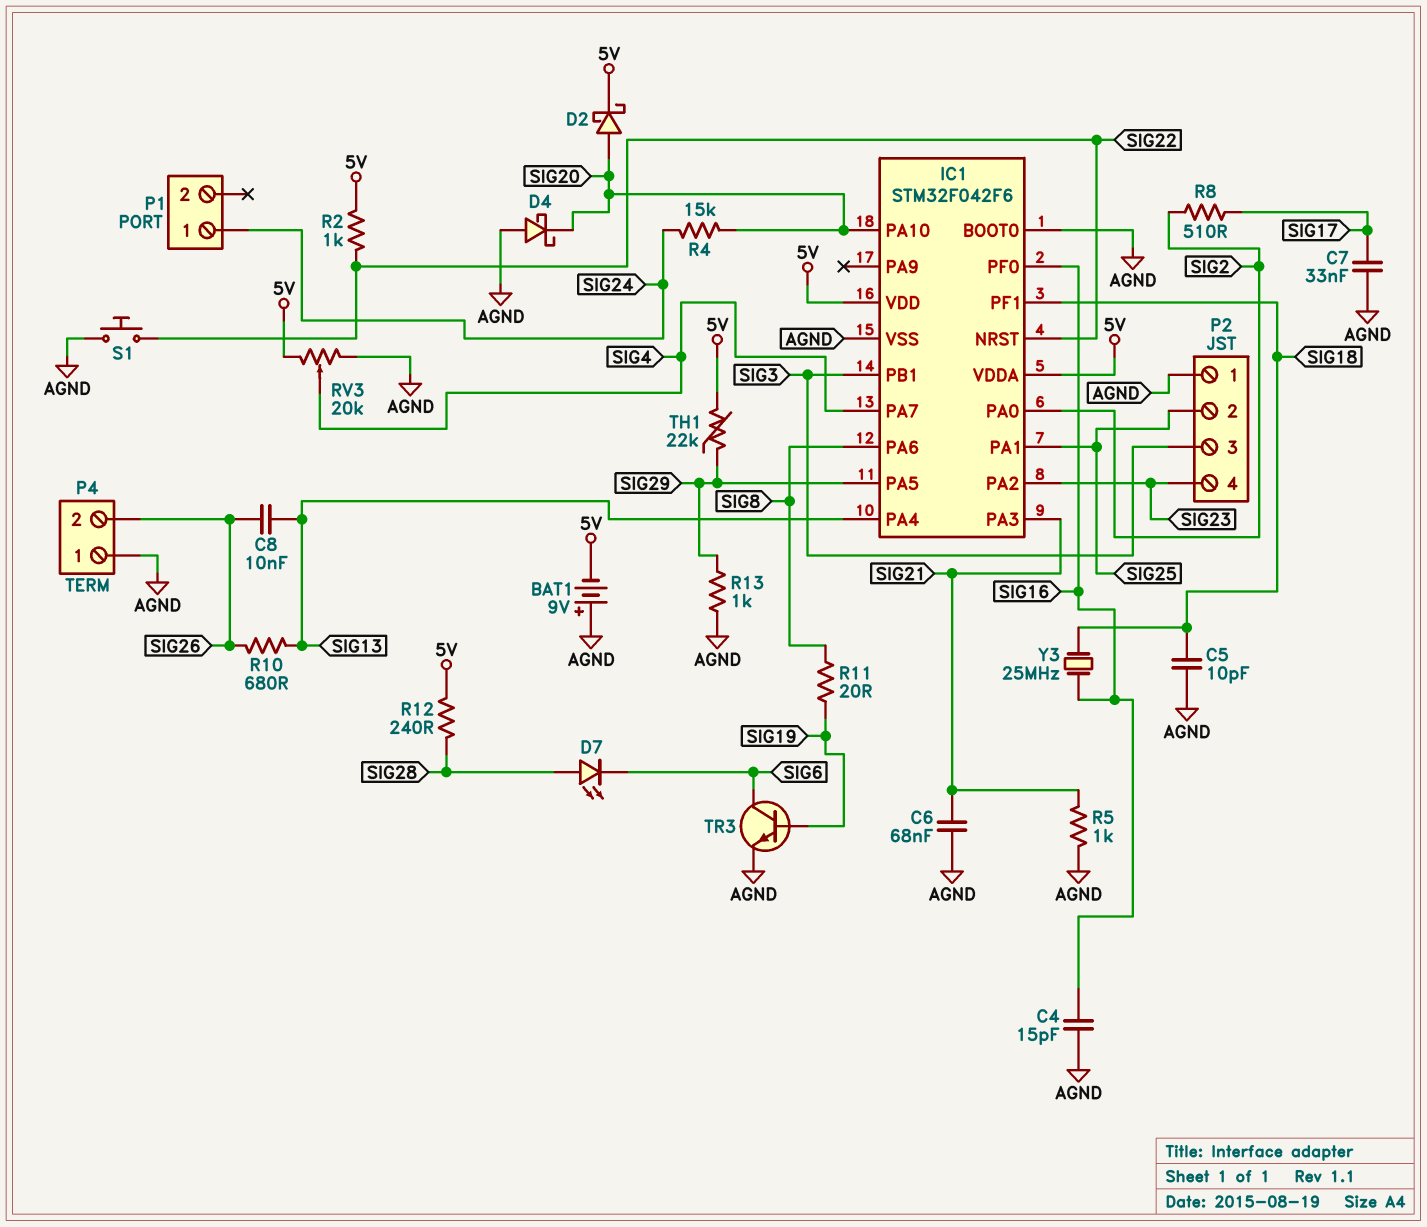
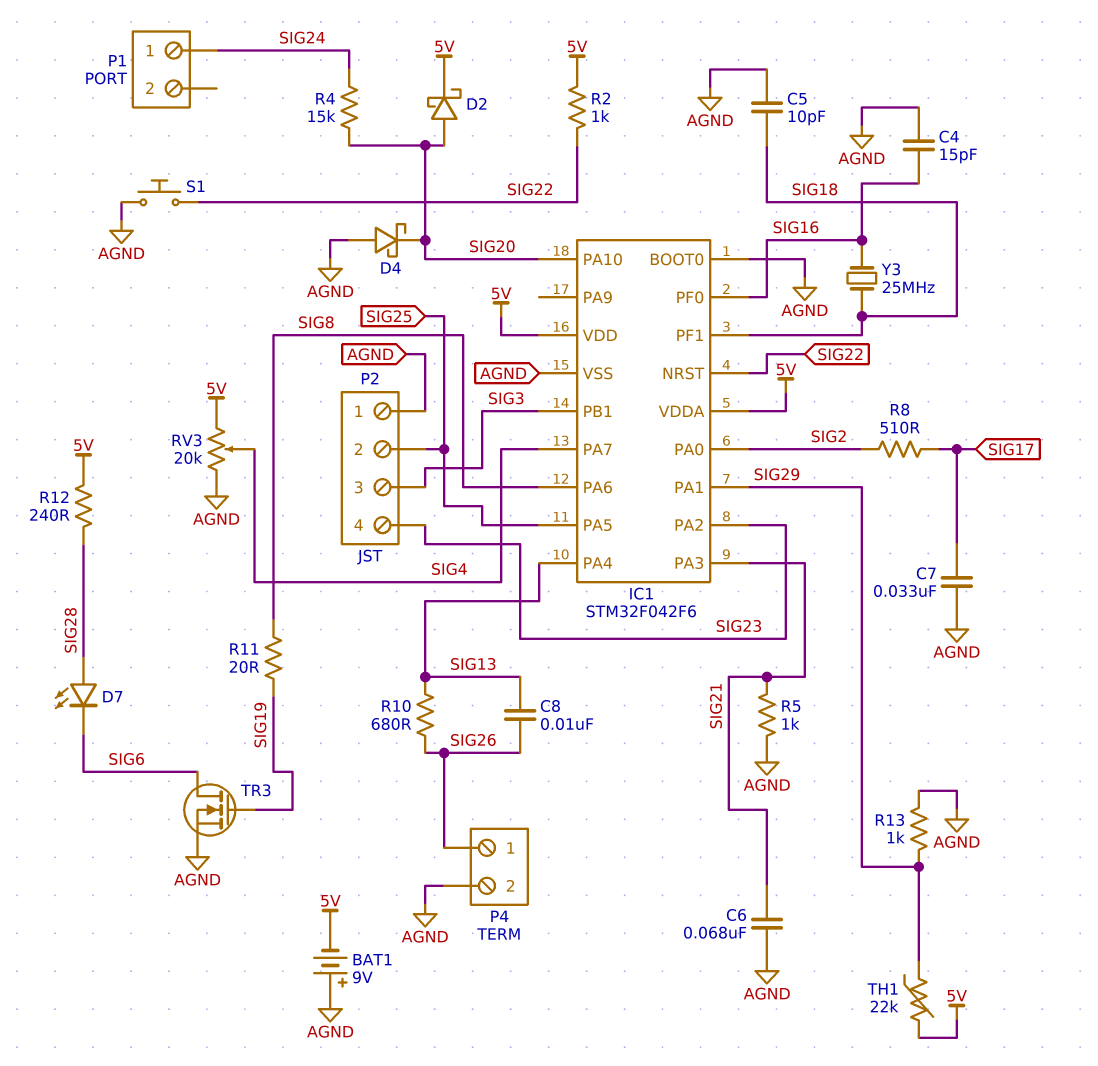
IC1 pin PA1: SIG25 -> SIG29
IC1 pin PA5: SIG29 -> SIG25
P4 pin 1: AGND -> SIG26
P4 pin 2: SIG26 -> AGND
TR3: NPN (B SIG19, C SIG6, E AGND) -> NMOS (G SIG19, D SIG6, S AGND)

